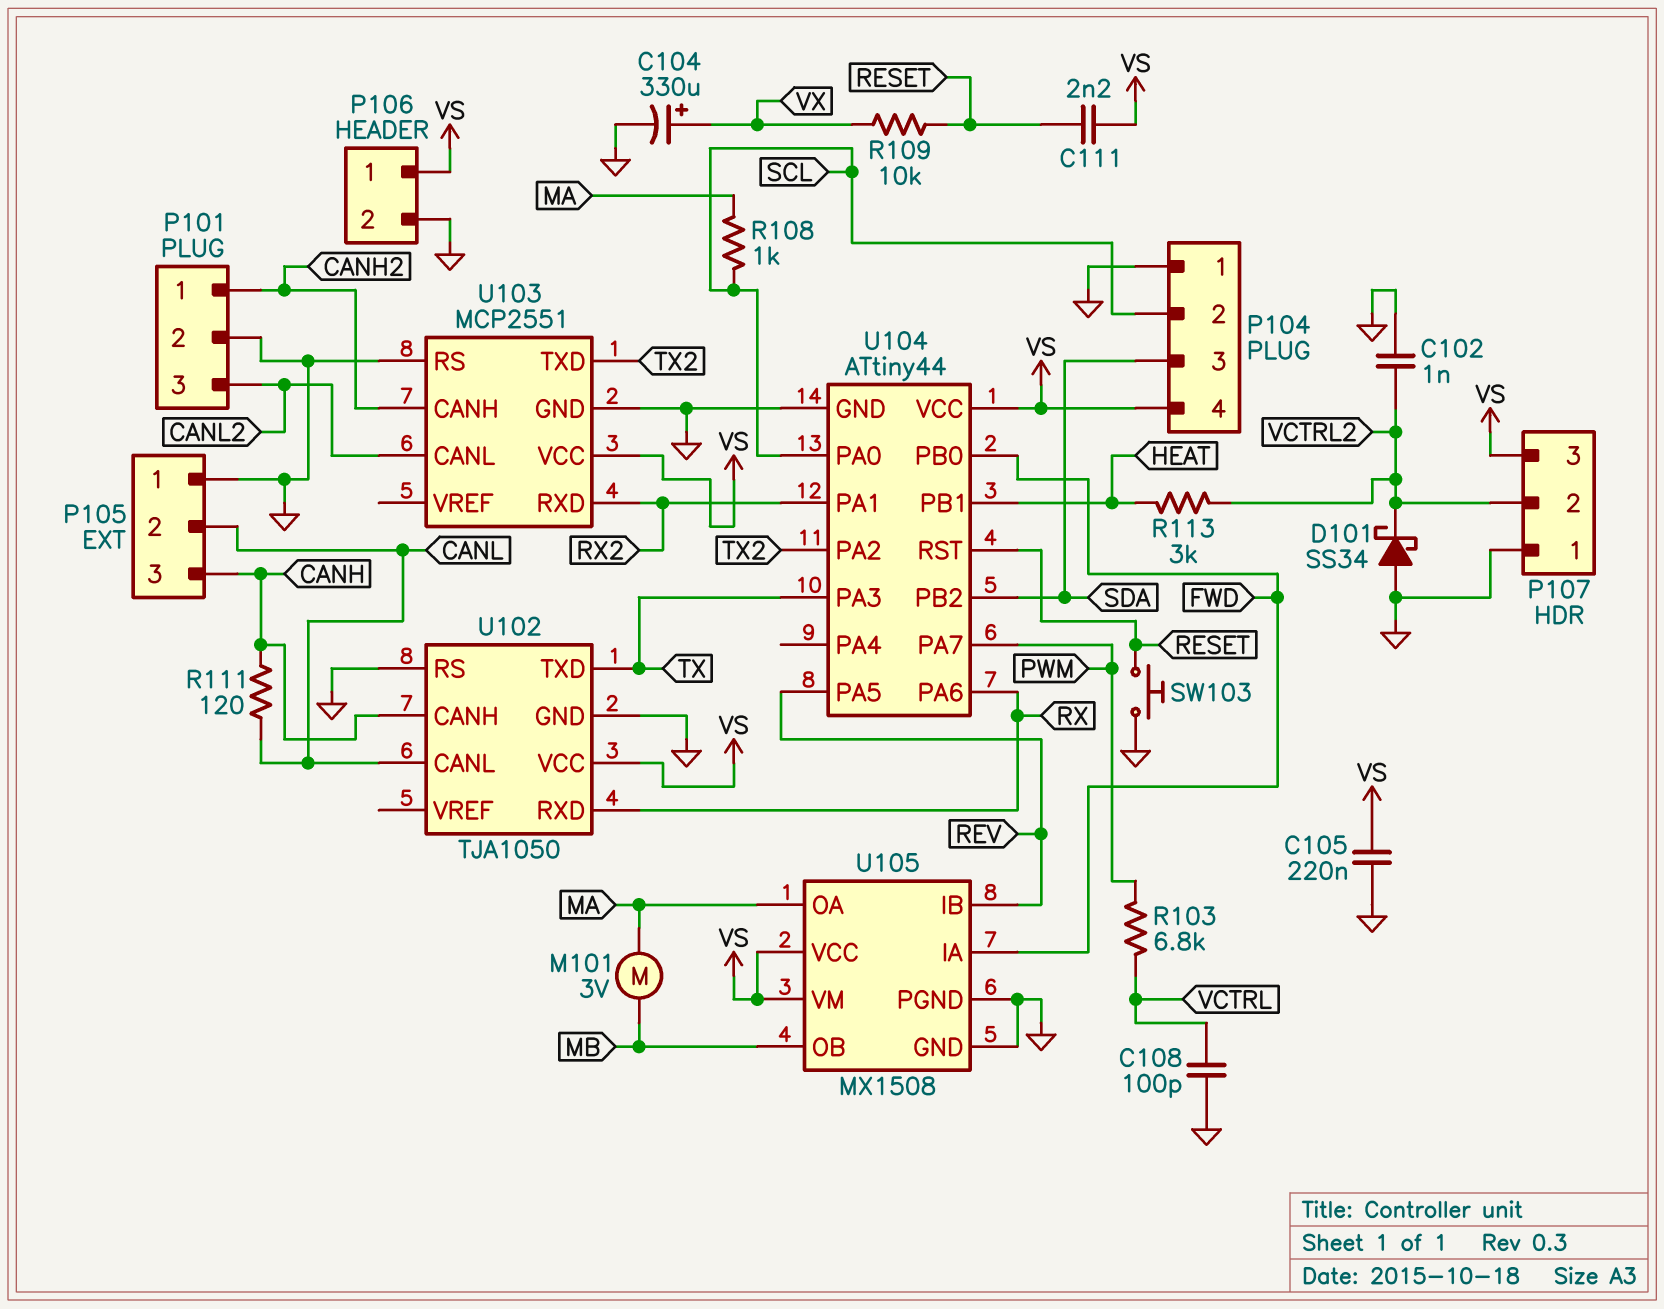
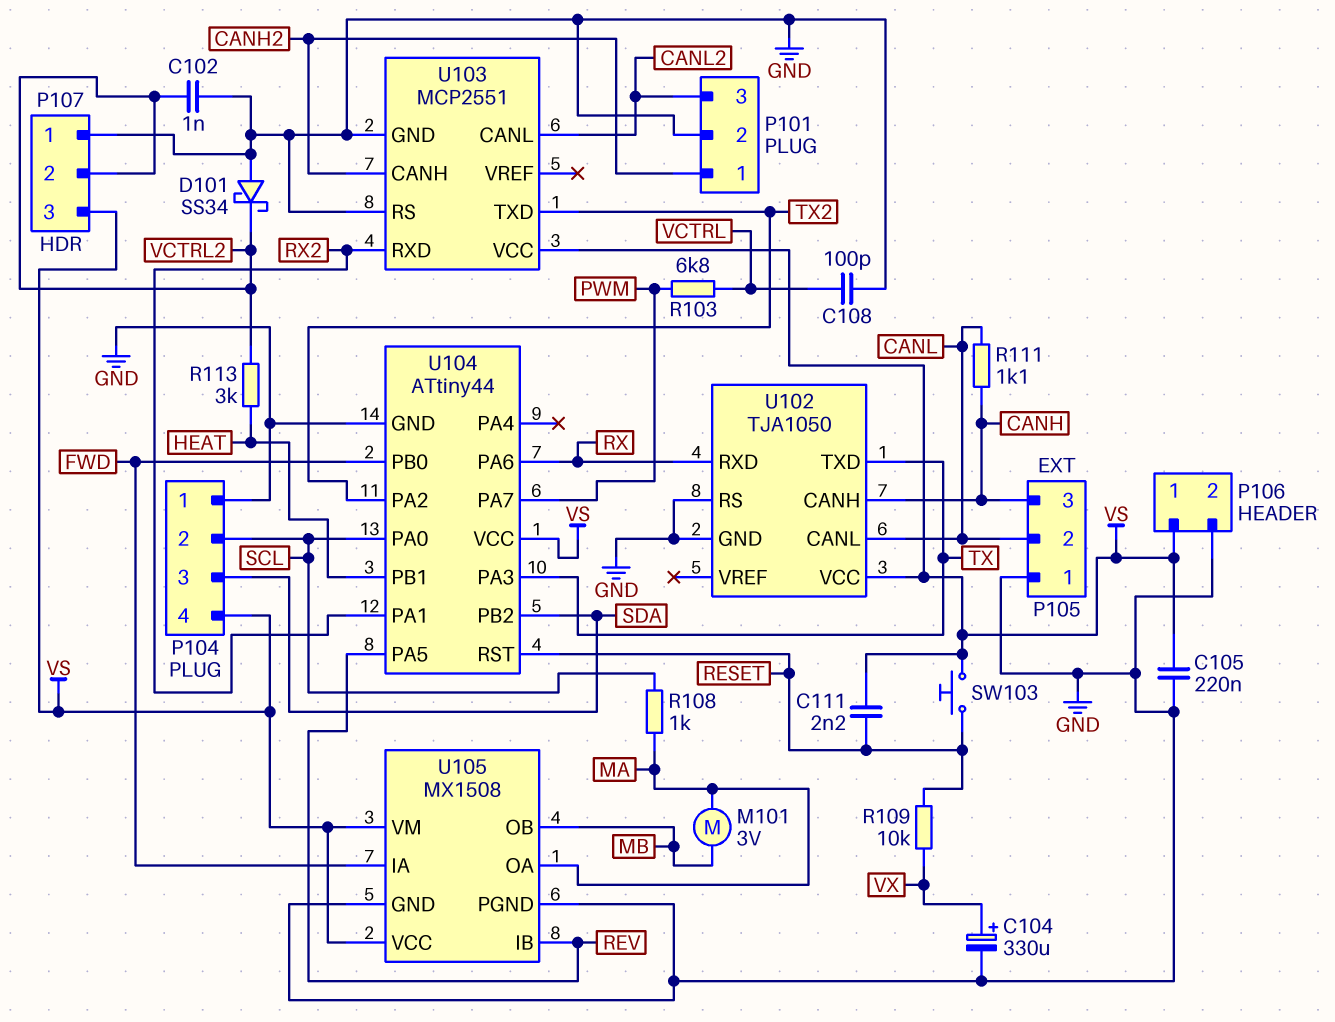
R111: 120 (CANH, CANL) -> 1.1k (CANH, CANL)
SW103: button (GND, RESET) -> button (RESET, VS)

